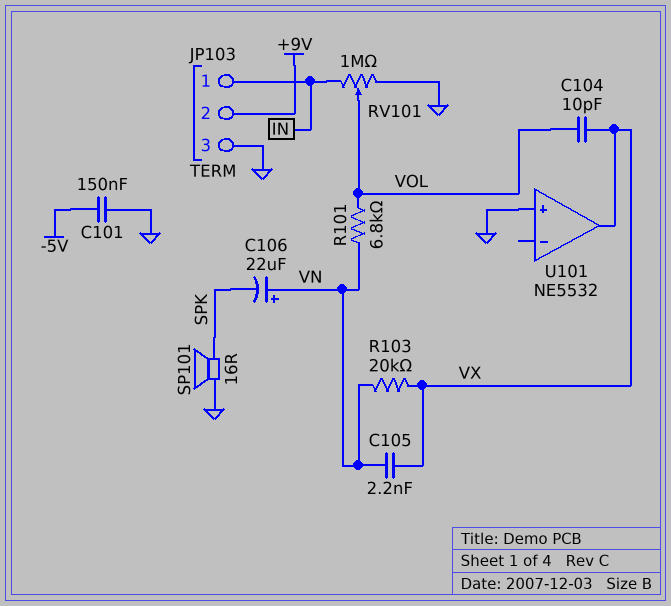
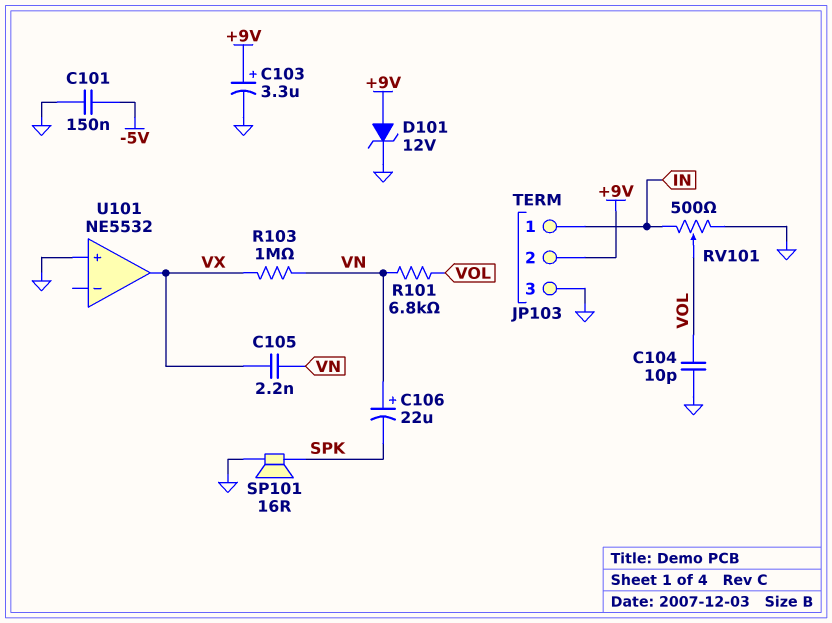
C103: none -> 3.3uF (plus +9V, minus GND)
C104: 10pF (VOL, VX) -> 10pF (GND, VOL)
D101: none -> zener 12V (A +9V, K GND)
R103: 20k (VN, VX) -> 1M (VN, VX)
RV101: 1M (GND, IN, wiper VOL) -> 500 (GND, IN, wiper VOL)

